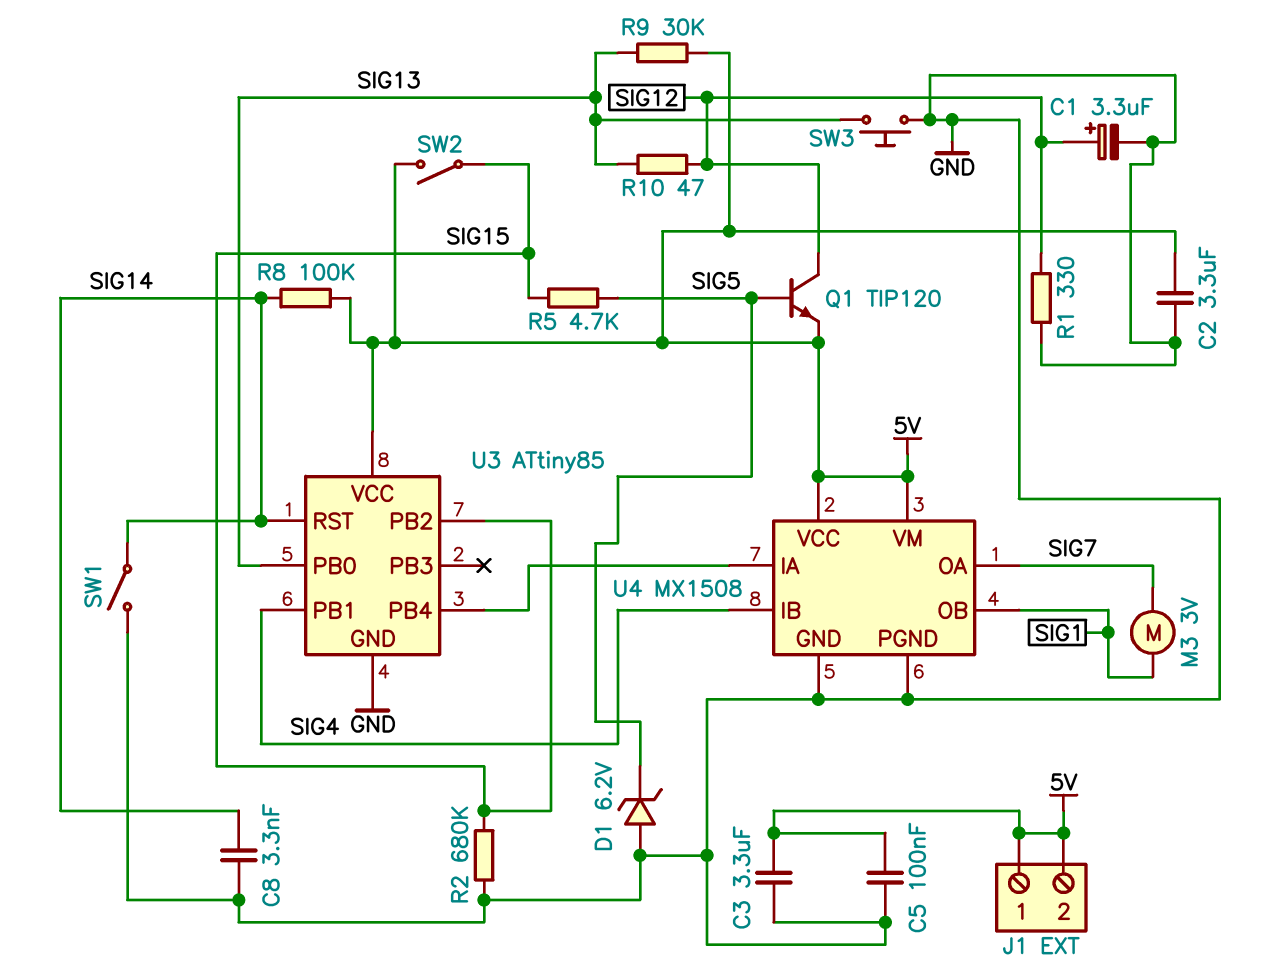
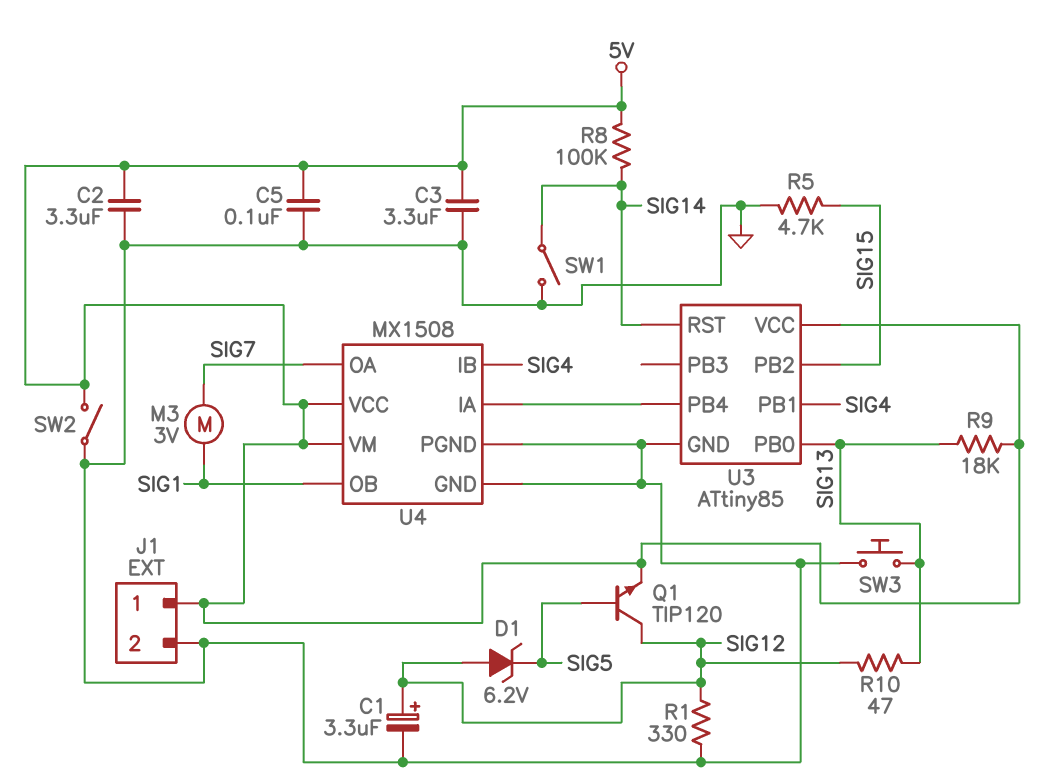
C8: 3.3nF (GND, SIG14) -> none
D1: zener 6.2V (A GND, K SIG5) -> zener 6.2V (A SIG12, K SIG5)
J1 pin 2: 5V -> GND
R2: 680k (GND, SIG15) -> none
R5: 4.7k (SIG5, SIG15) -> 4.7k (GND, SIG15)
R9: 30k (5V, SIG13) -> 18k (5V, SIG13)
SW2: switch (5V, SIG15) -> switch (5V, GND)

